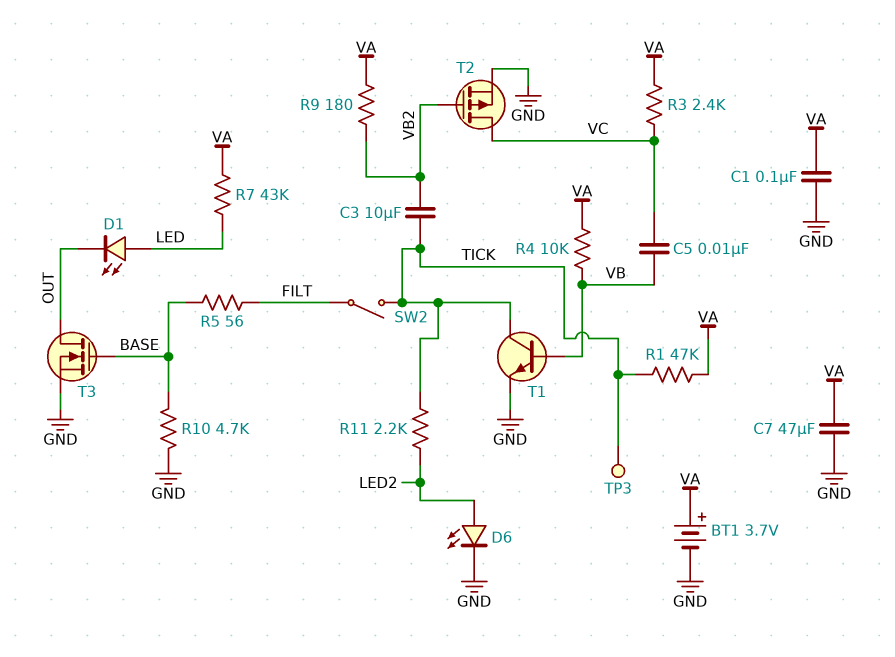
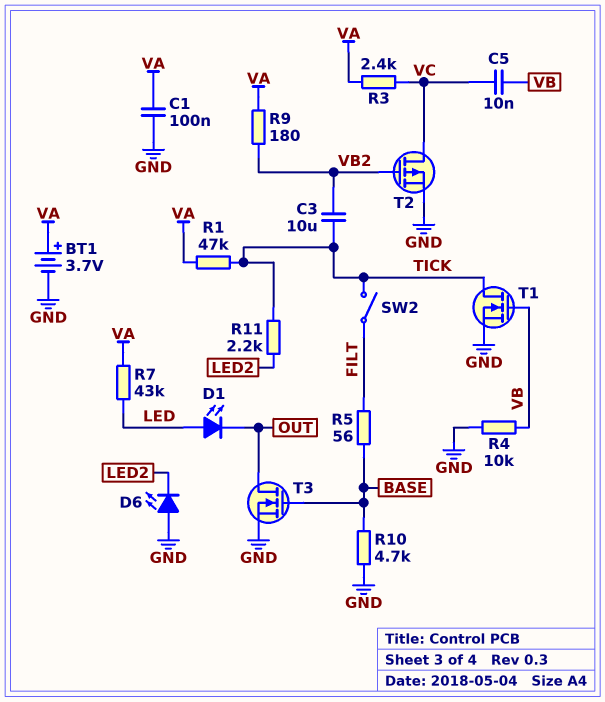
C7: 47uF (GND, VA) -> none
D6: LED (A LED2, K GND) -> LED (A GND, K LED2)
R4: 10k (VA, VB) -> 10k (GND, VB)
T1: NPN (B VB, C TICK, E GND) -> NMOS (G VB, D TICK, S GND)
TP3: test point (TICK) -> none

